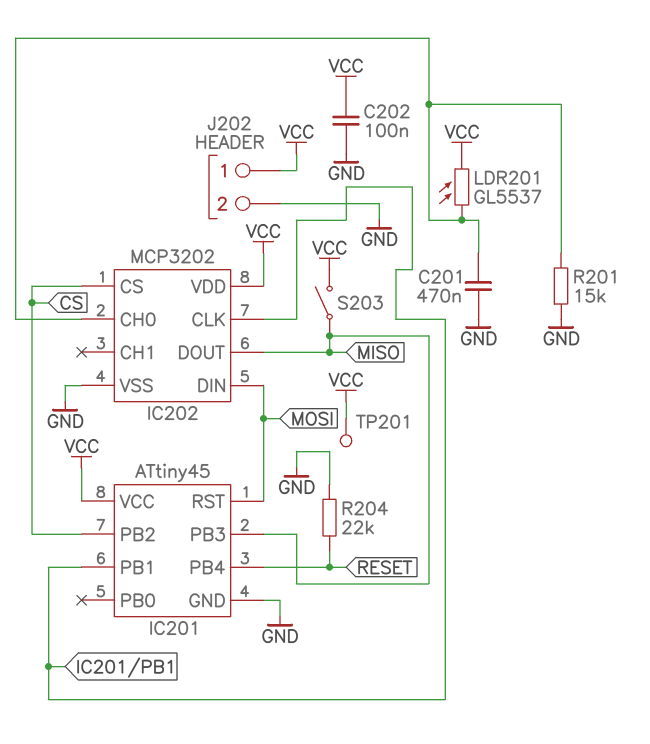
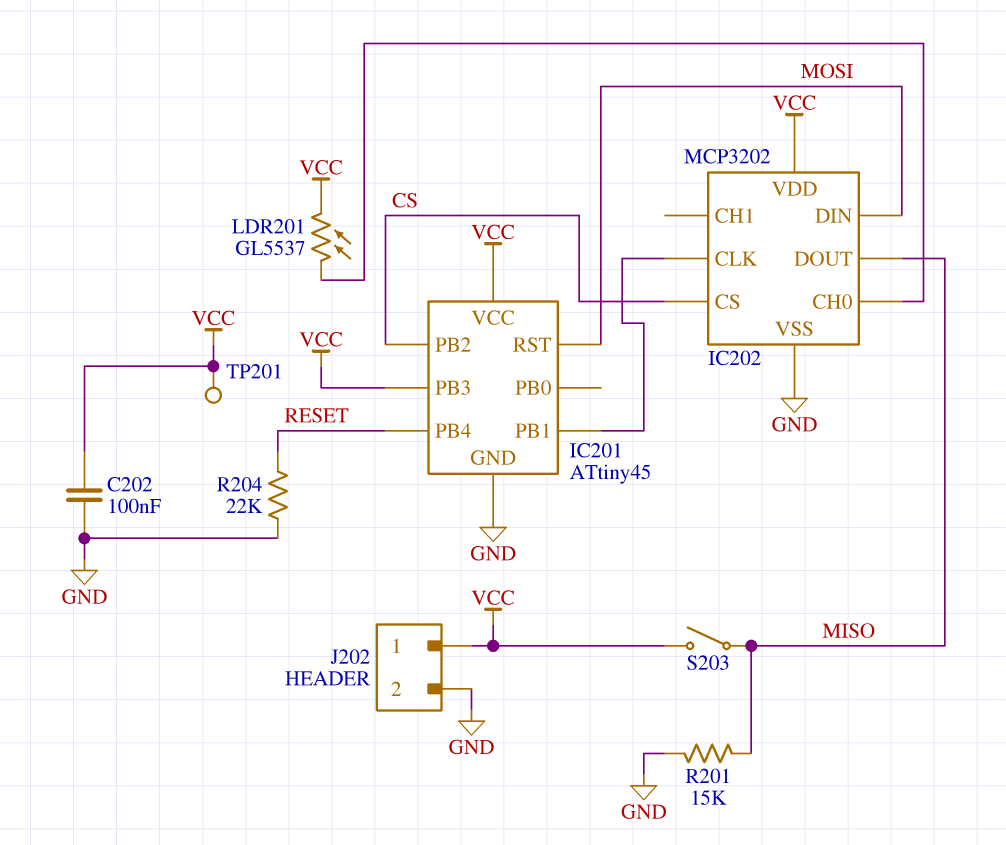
C201: 470nF (GND, IC202/CH0) -> none
IC201 pin PB3: MISO -> VCC
R201: 15k (GND, IC202/CH0) -> 15k (GND, MISO)

